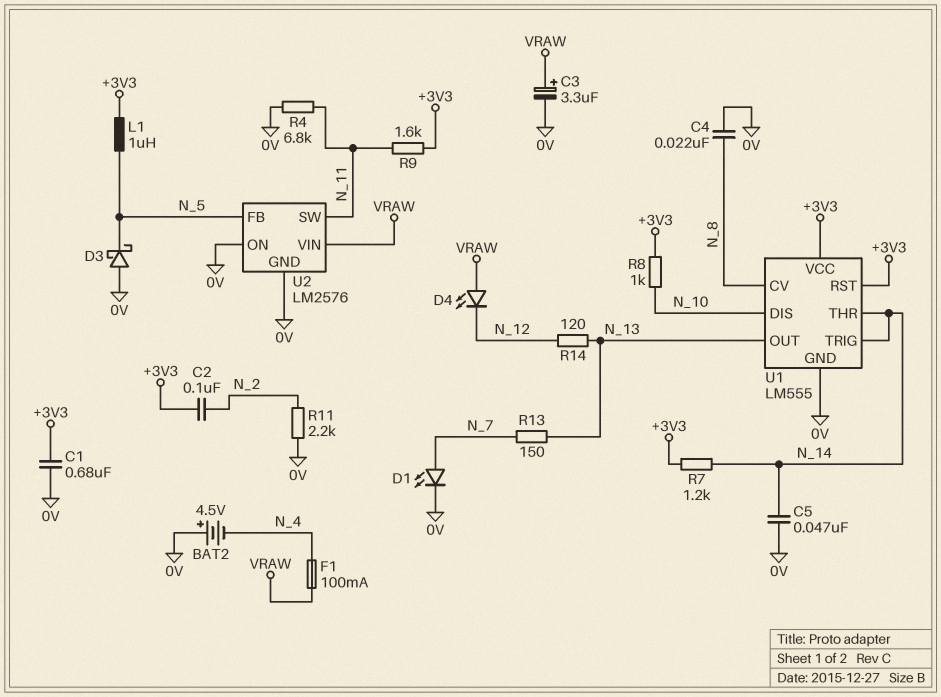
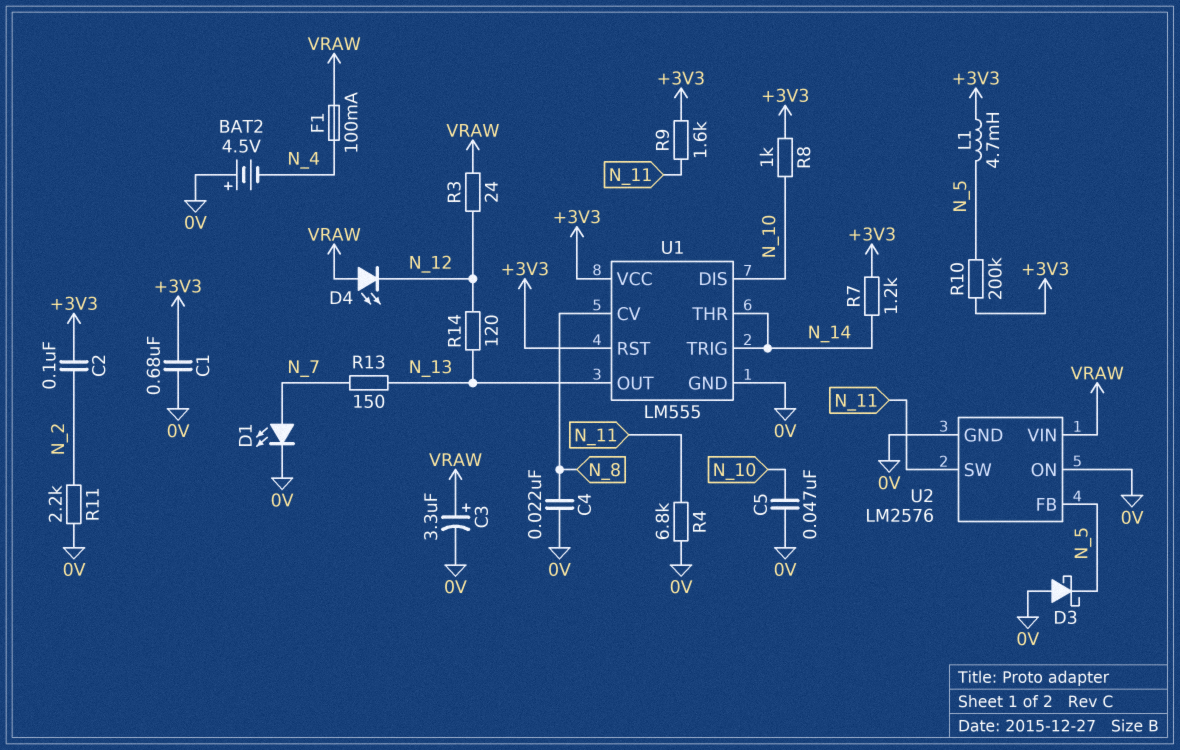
C5: 47nF (0V, N_14) -> 47nF (0V, N_10)
L1: 1uH (+3V3, N_5) -> 4.7mH (+3V3, N_5)
R3: none -> 24 (N_12, VRAW)
R10: none -> 200k (+3V3, N_5)

